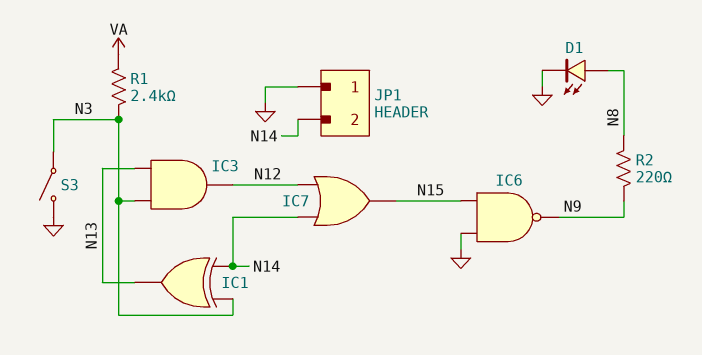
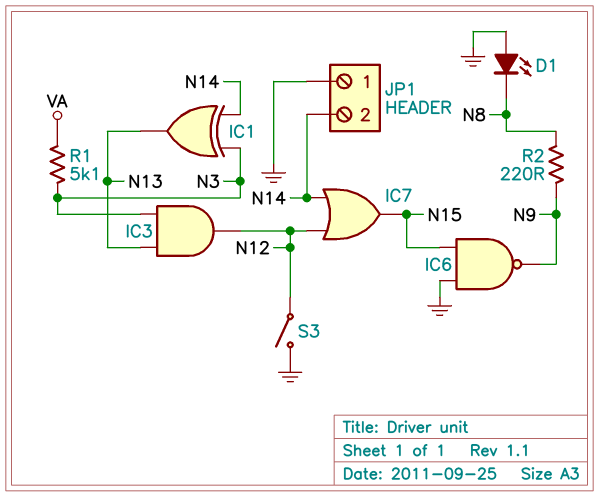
D1: LED (A N8, K GND) -> LED (A GND, K N8)
R1: 2.4k (N3, VA) -> 5.1k (N3, VA)
S3: switch (GND, N3) -> switch (GND, N12)

